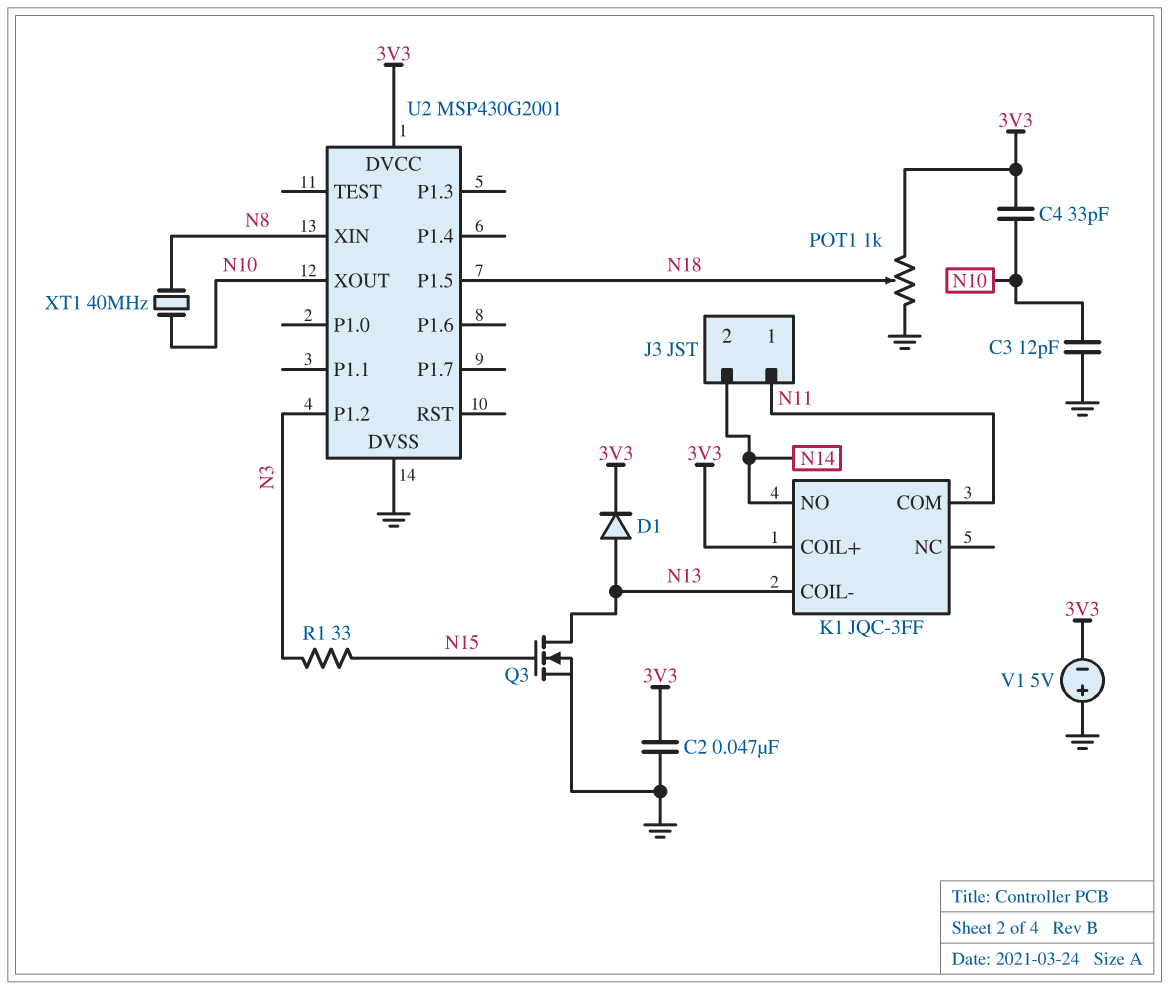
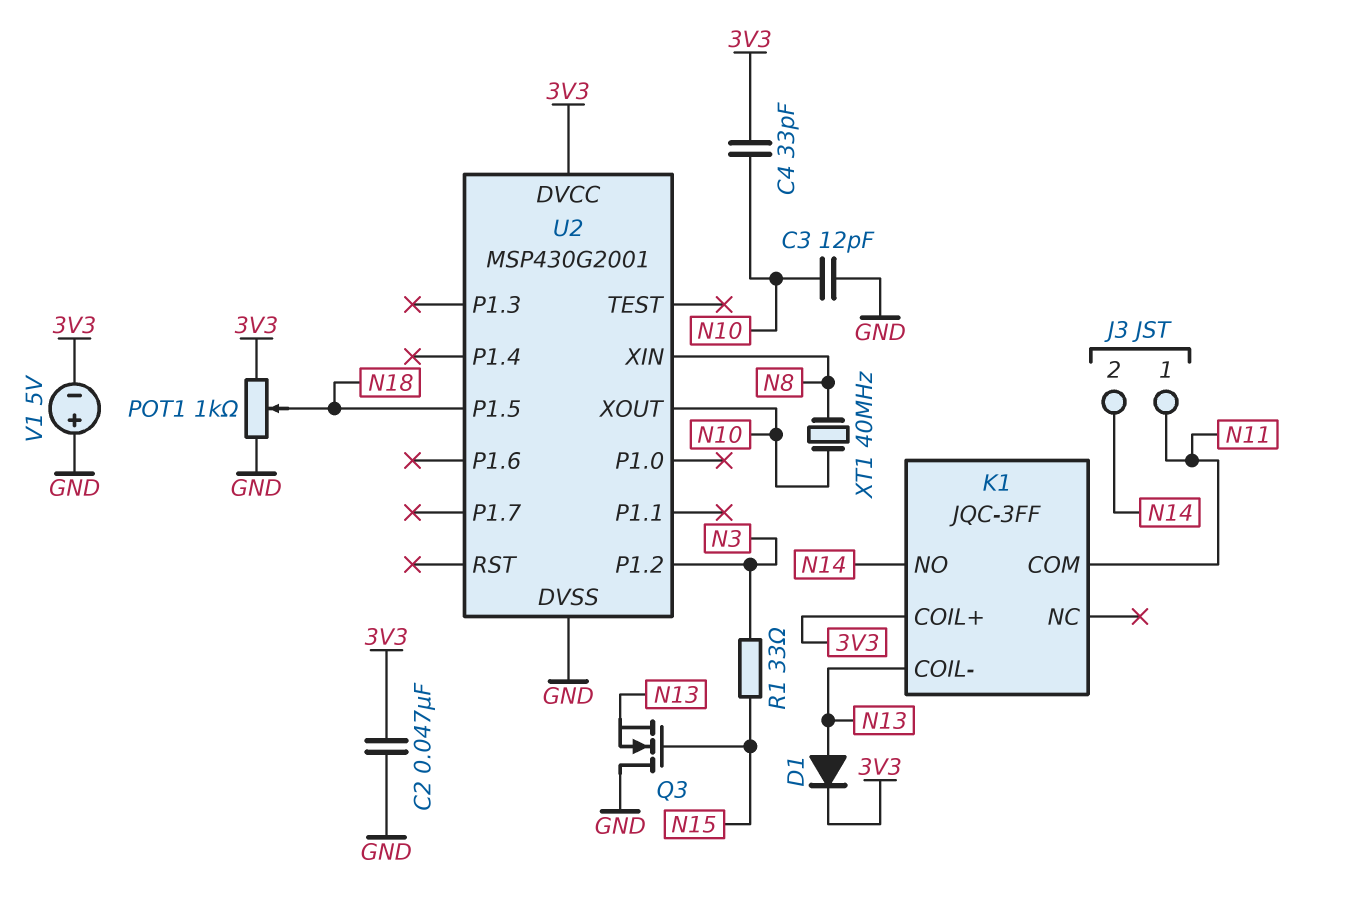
Q3: NMOS (G N15, D N13, S GND) -> NMOS (G N15, D GND, S N13)

